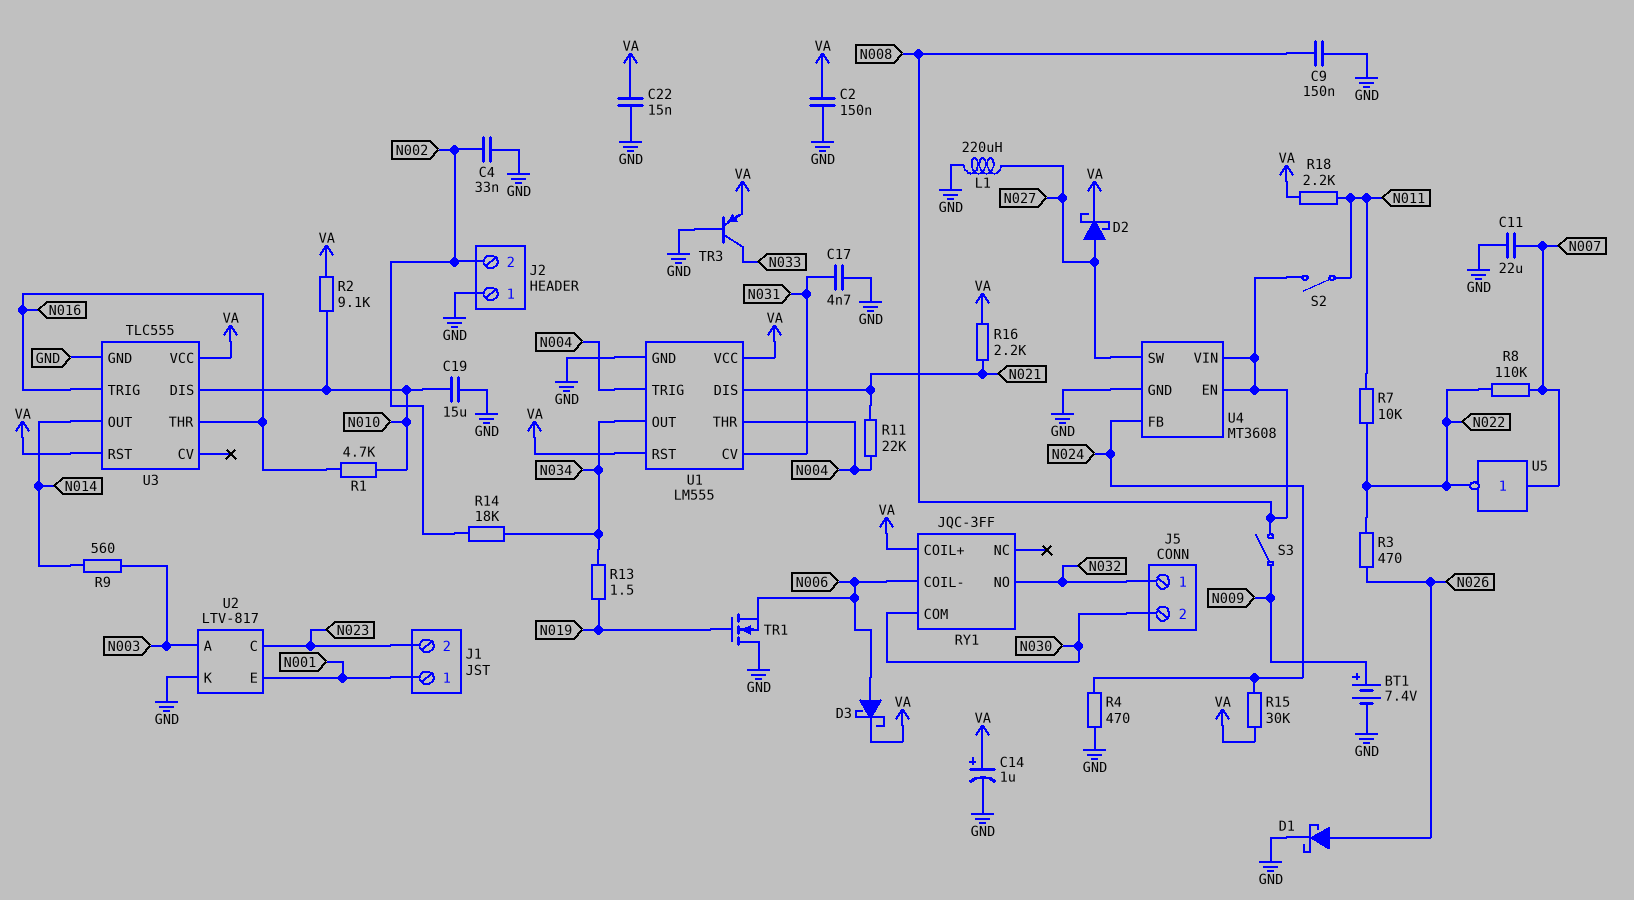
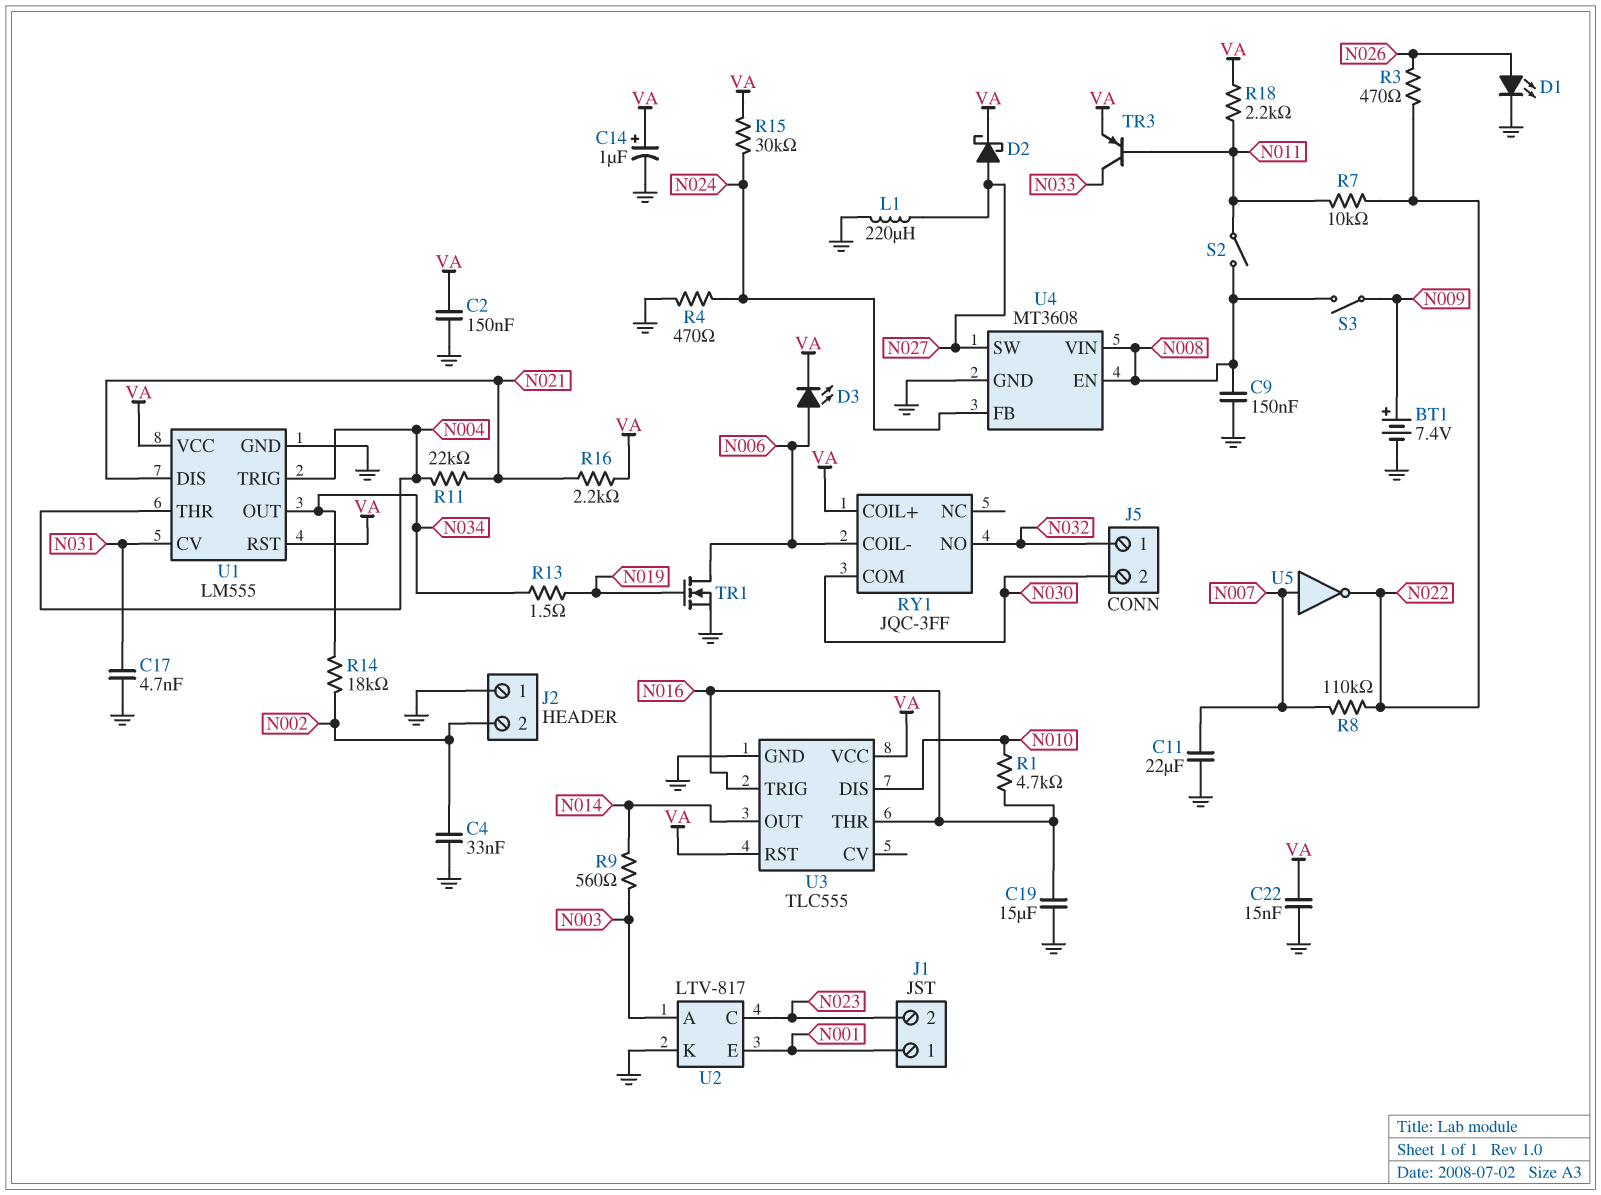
C19: 15uF (GND, N010) -> 15uF (GND, N016)
D1: schottky (A N026, K GND) -> LED (A N026, K GND)
D3: schottky (A N006, K VA) -> LED (A N006, K VA)
R2: 9.1k (N010, VA) -> none
TR1: NMOS (G N019, D GND, S N006) -> NMOS (G N019, D N006, S GND)
TR3: PNP (B GND, C N033, E VA) -> PNP (B N011, C N033, E VA)

